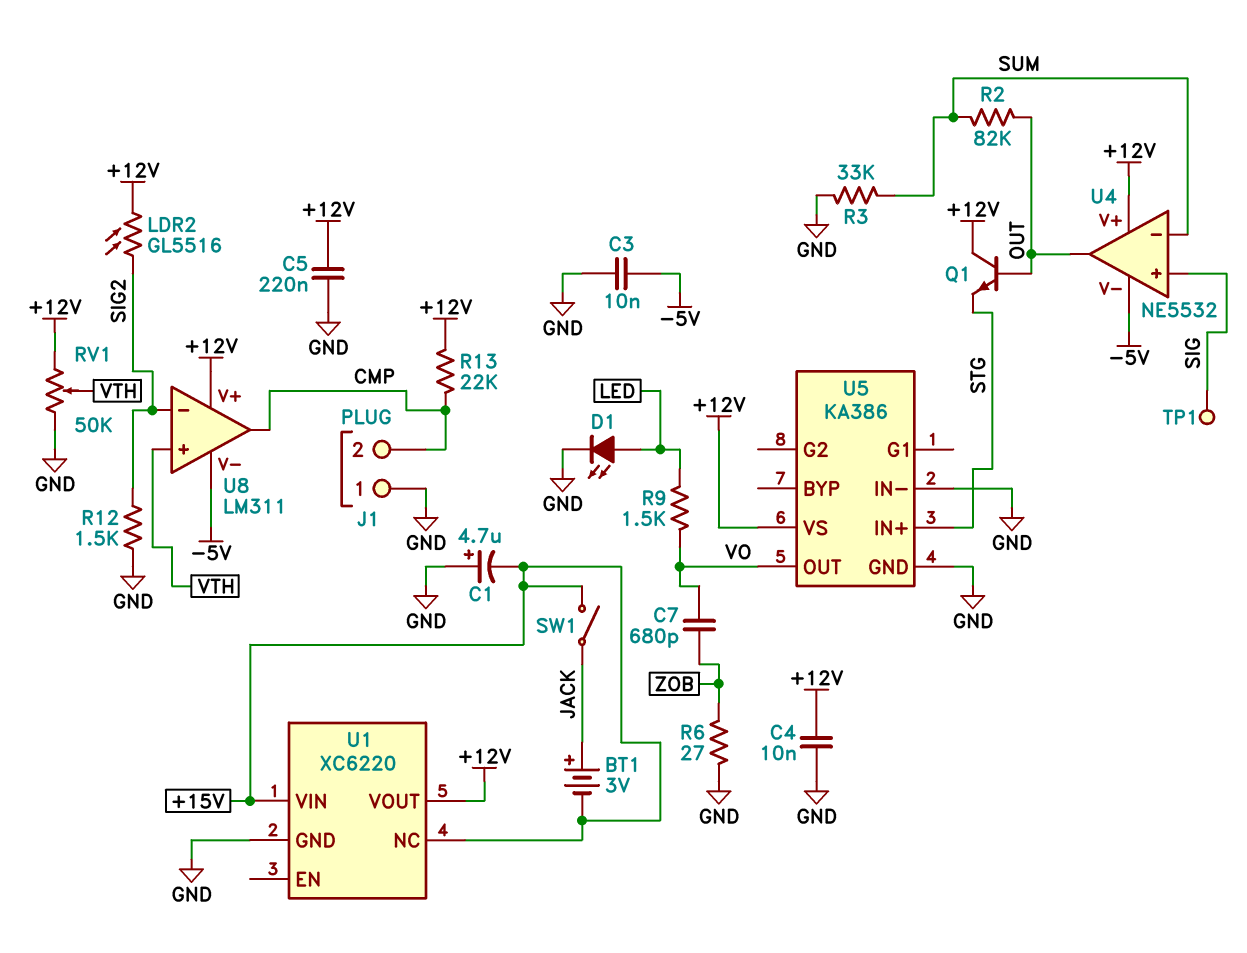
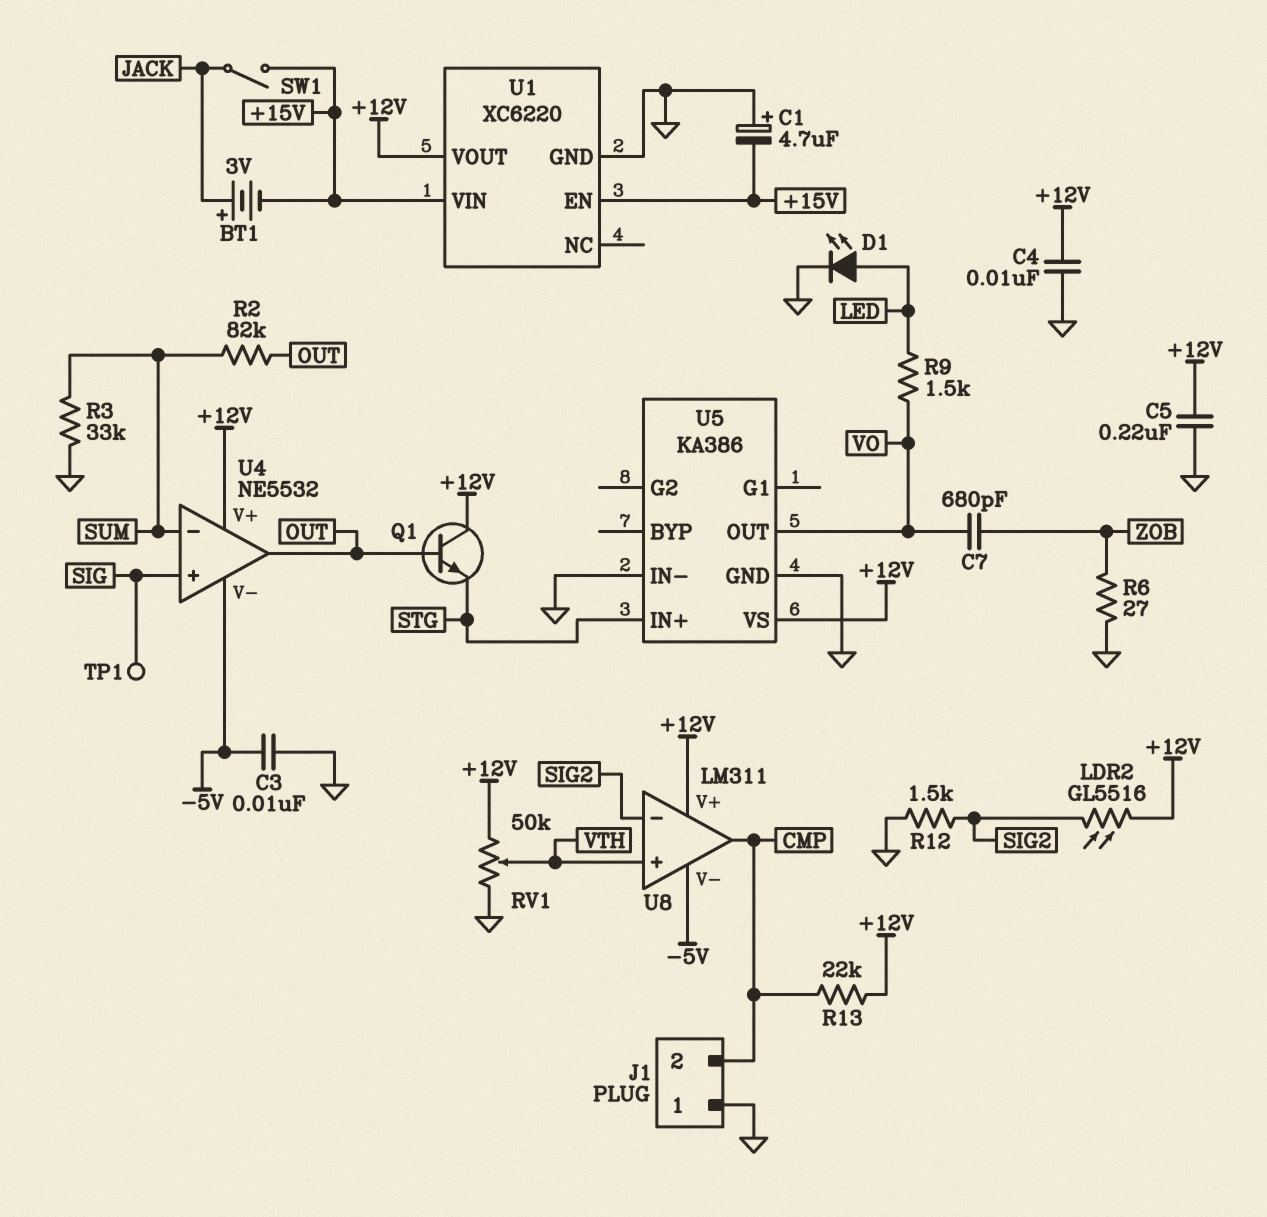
U1 pin EN: none -> +15V
U1 pin NC: +15V -> none

